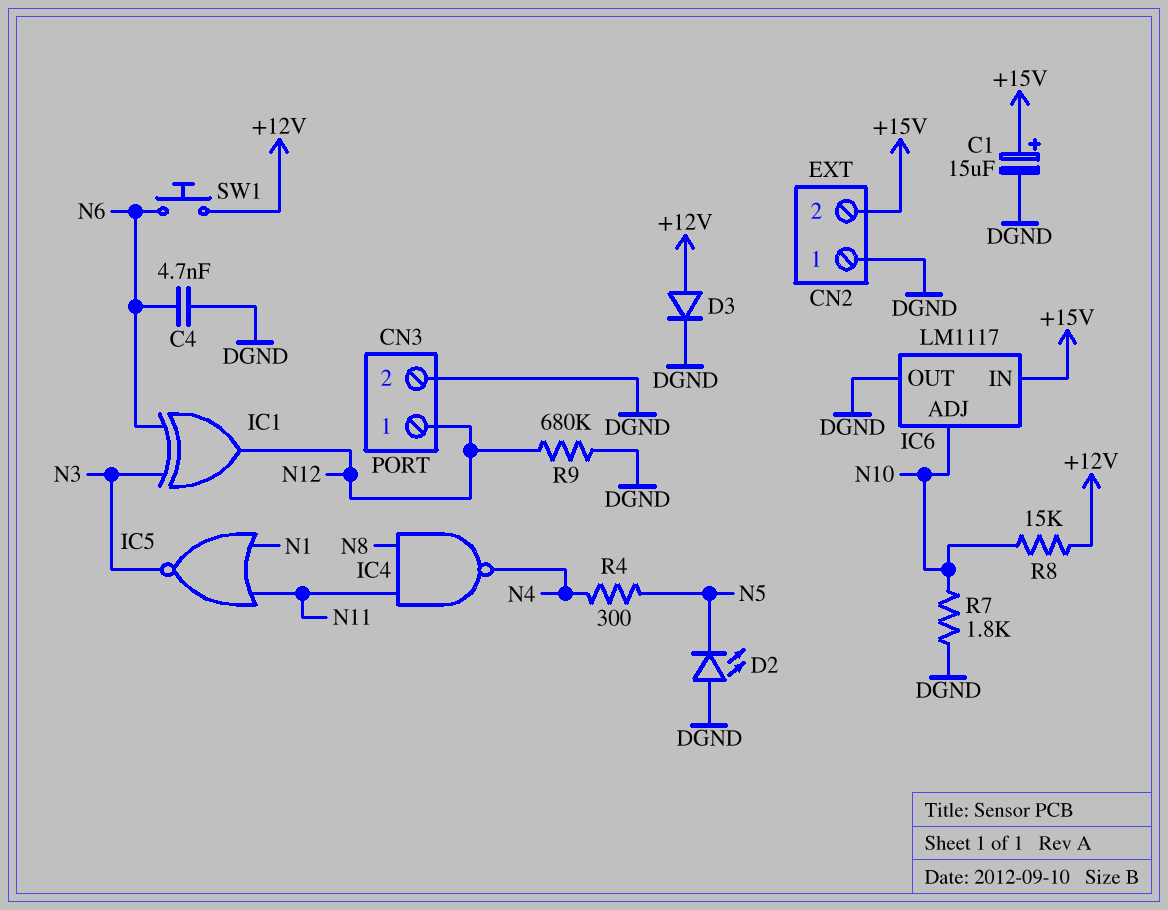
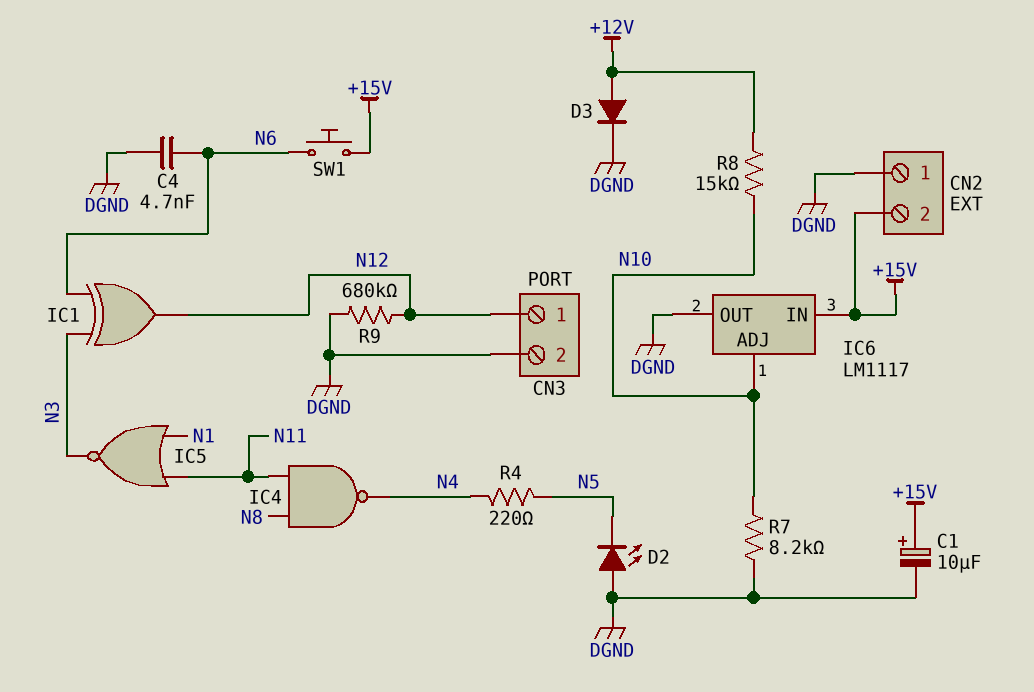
C1: 15uF (plus +15V, minus DGND) -> 10uF (plus +15V, minus DGND)
R4: 300 (N4, N5) -> 220 (N4, N5)
R7: 1.8k (DGND, N10) -> 8.2k (DGND, N10)
SW1: button (+12V, N6) -> button (+15V, N6)

